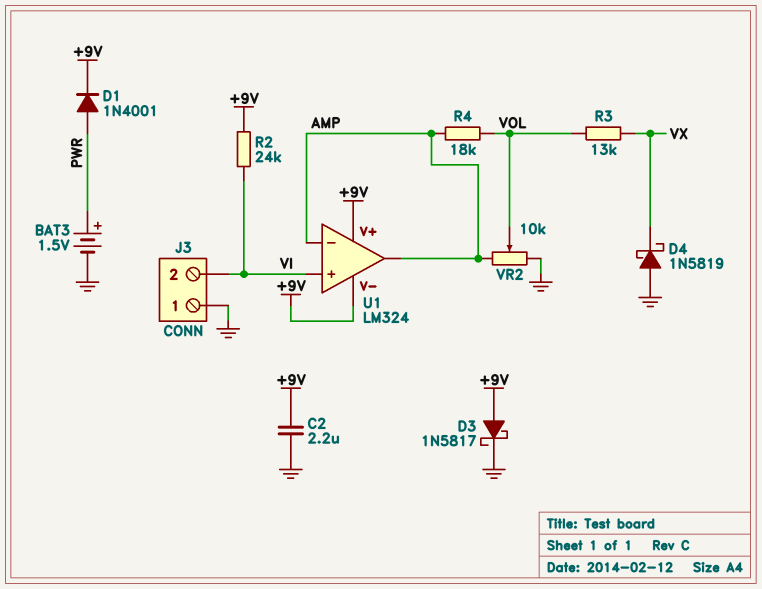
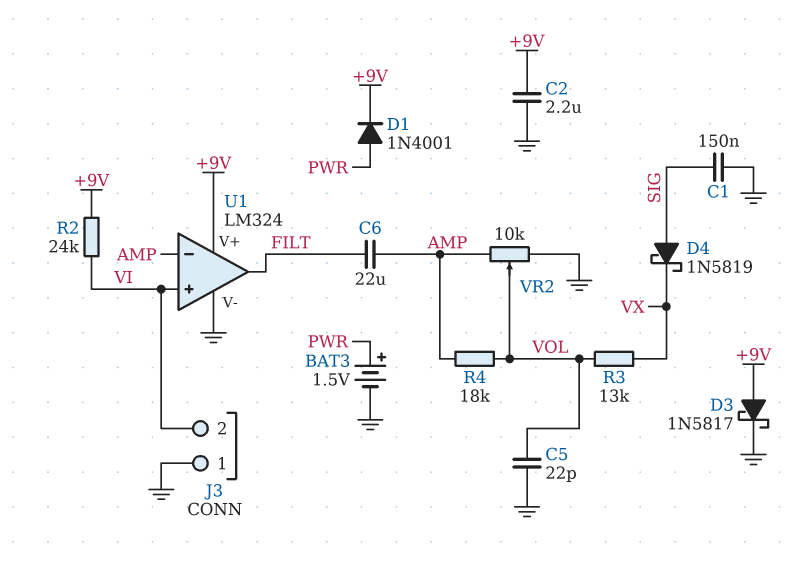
C1: none -> 150nF (GND, SIG)
C5: none -> 22pF (GND, VOL)
C6: none -> 22uF (AMP, FILT)
D4: schottky 1N5819 (A GND, K VX) -> schottky 1N5819 (A SIG, K VX)
U1 pin V-: +9V -> GND
U1 pin out: AMP -> FILT

